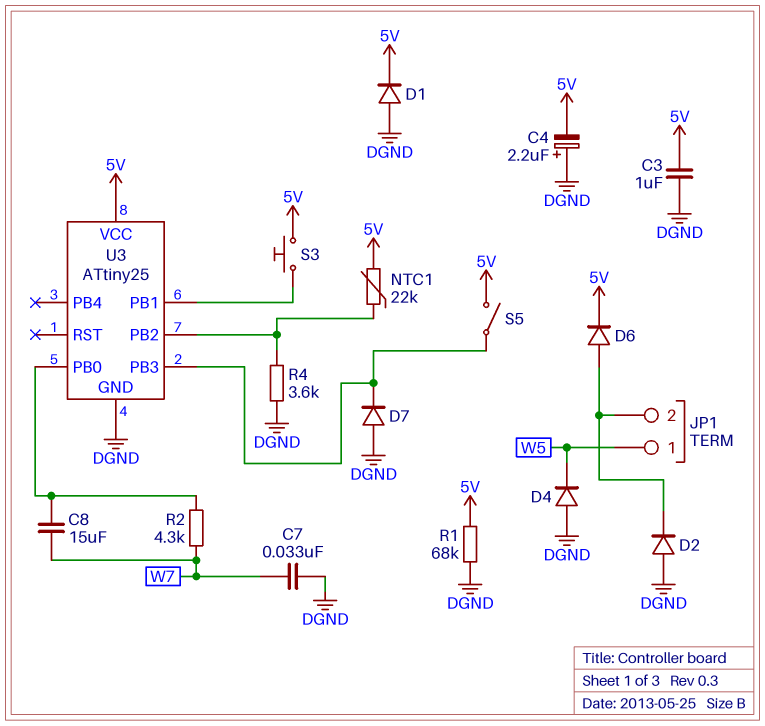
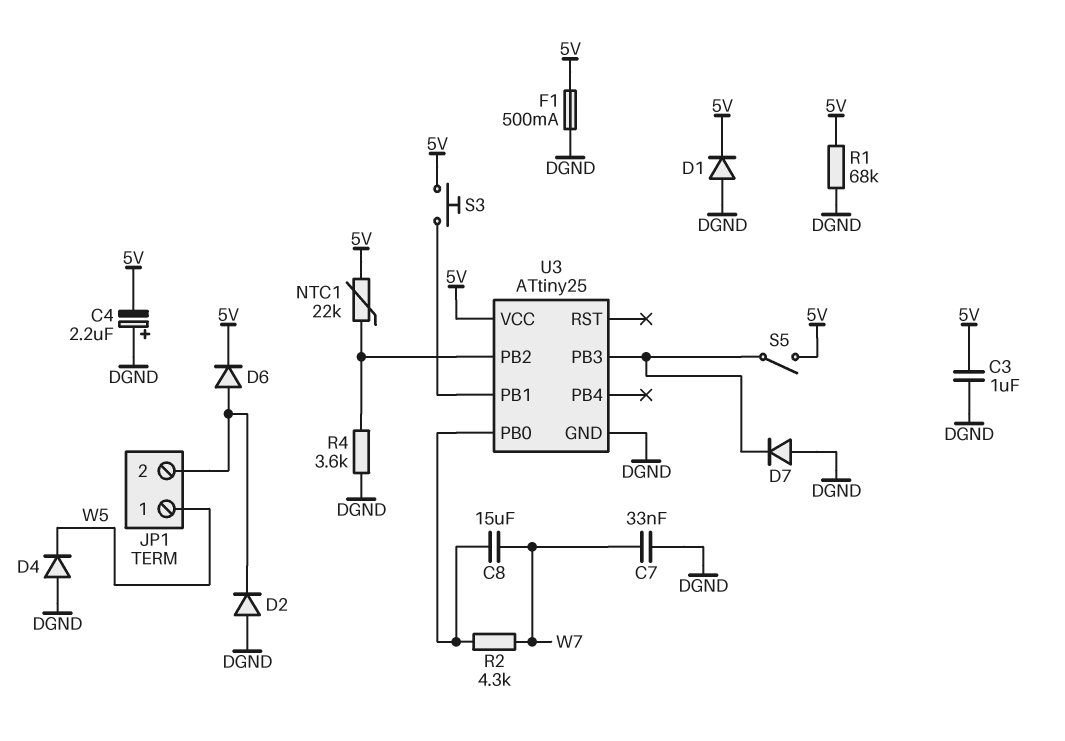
F1: none -> 500mA (5V, DGND)

